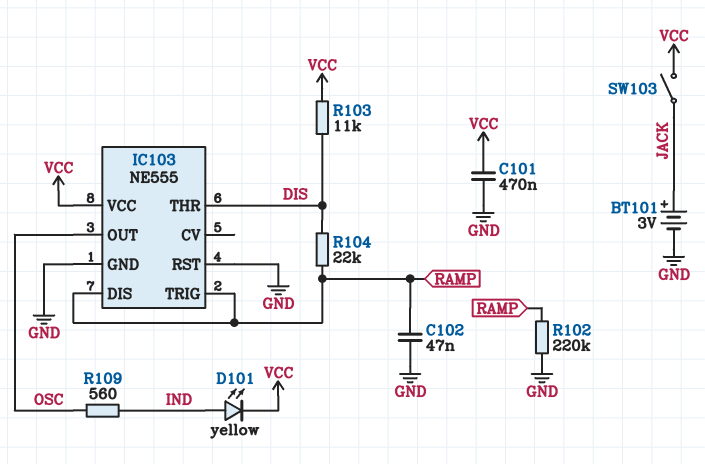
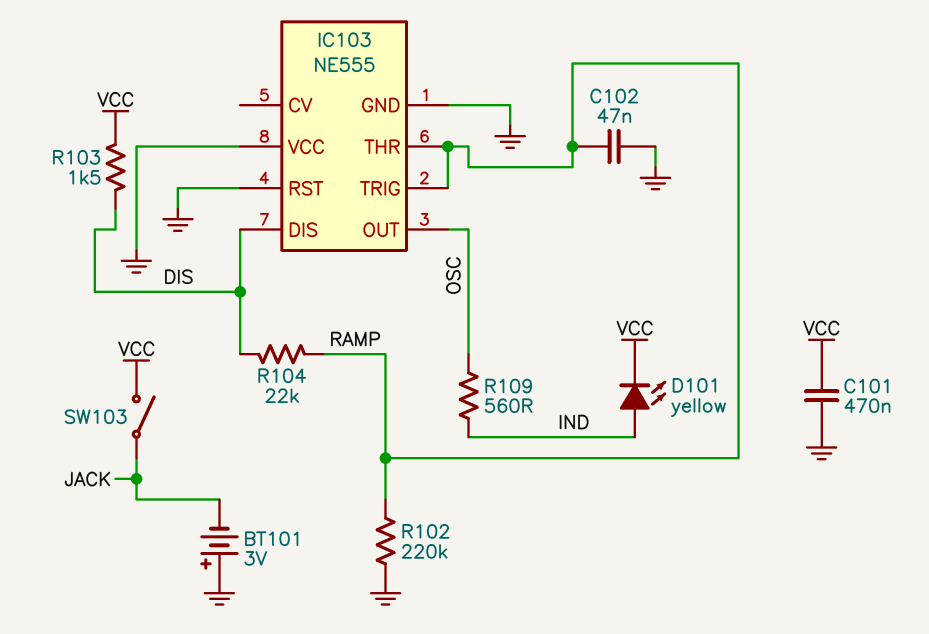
BT101: 3V (plus JACK, minus GND) -> 3V (plus GND, minus JACK)
IC103 pin DIS: RAMP -> DIS
IC103 pin THR: DIS -> RAMP
IC103 pin VCC: VCC -> GND
R103: 11k (DIS, VCC) -> 1.5k (DIS, VCC)

